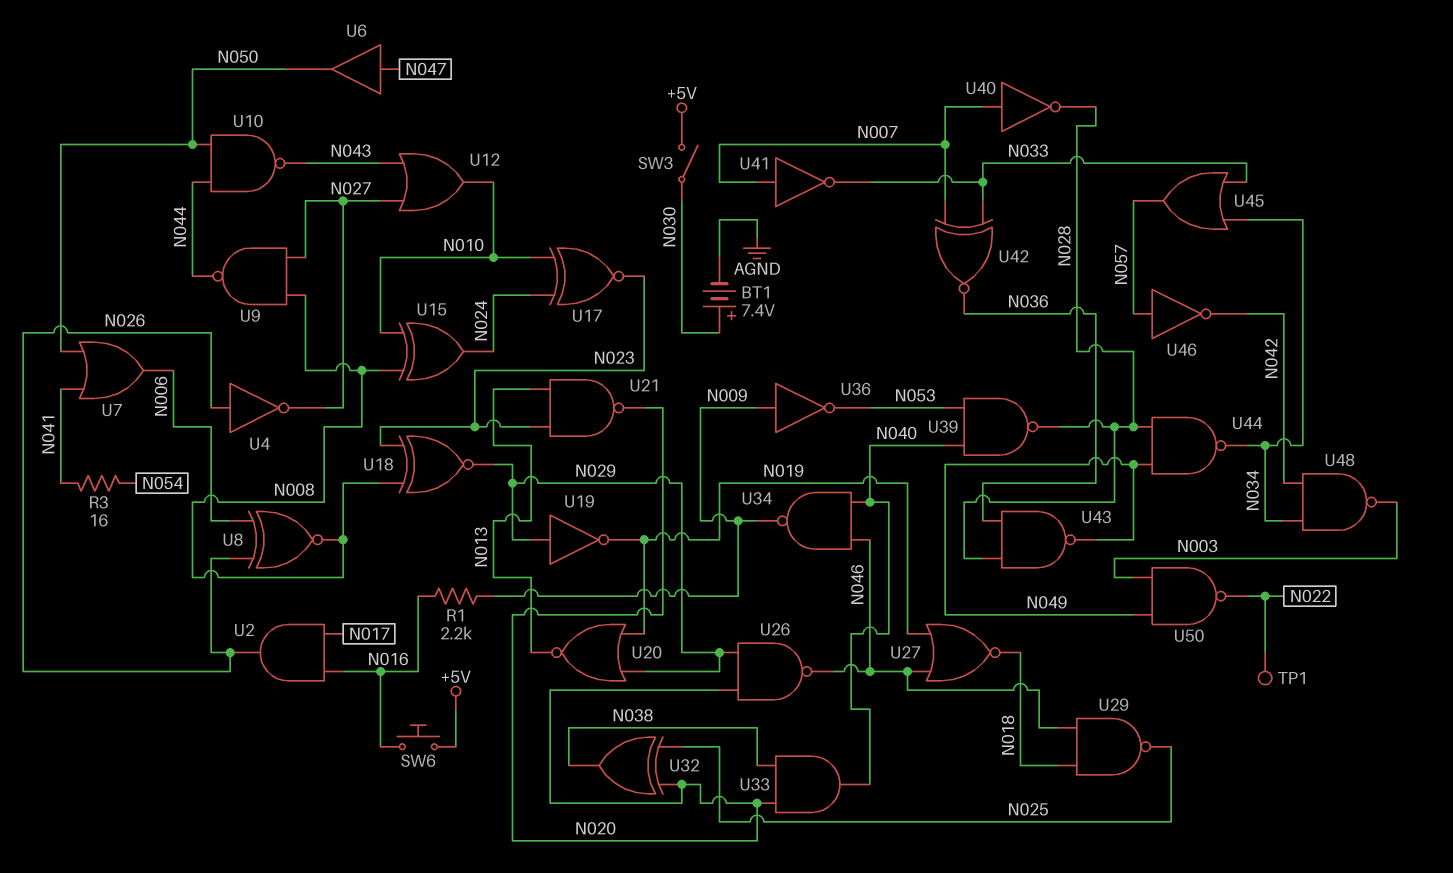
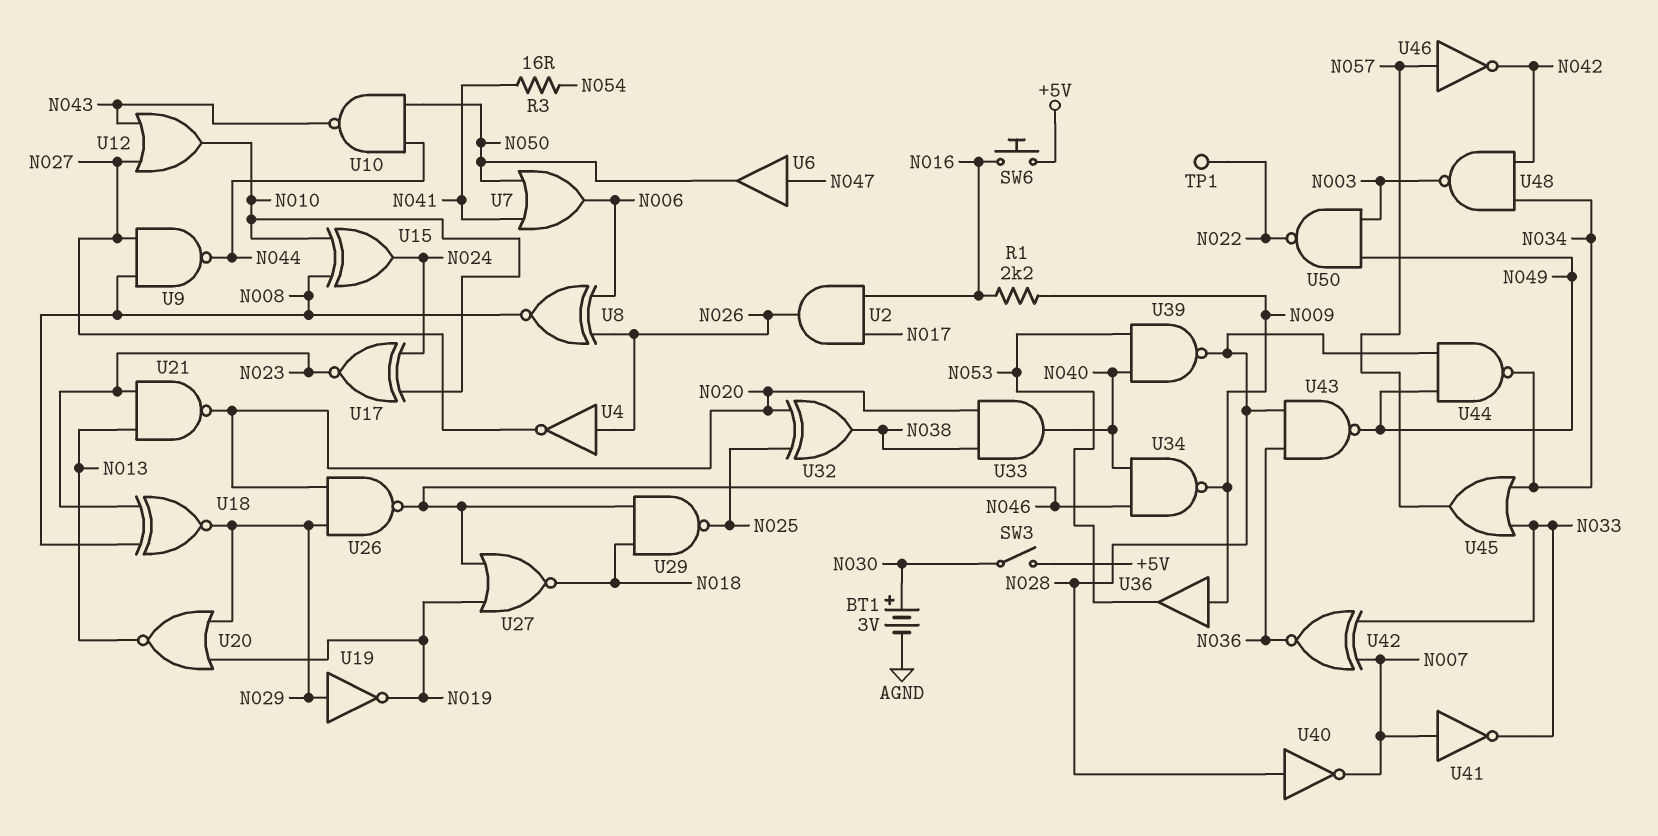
BT1: 7.4V (plus N030, minus AGND) -> 3V (plus N030, minus AGND)
U36: NOT (in N009, out N053) -> buffer (in N009, out N053)
U40: NOT (in N007, out N028) -> NOT (in N028, out N007)

